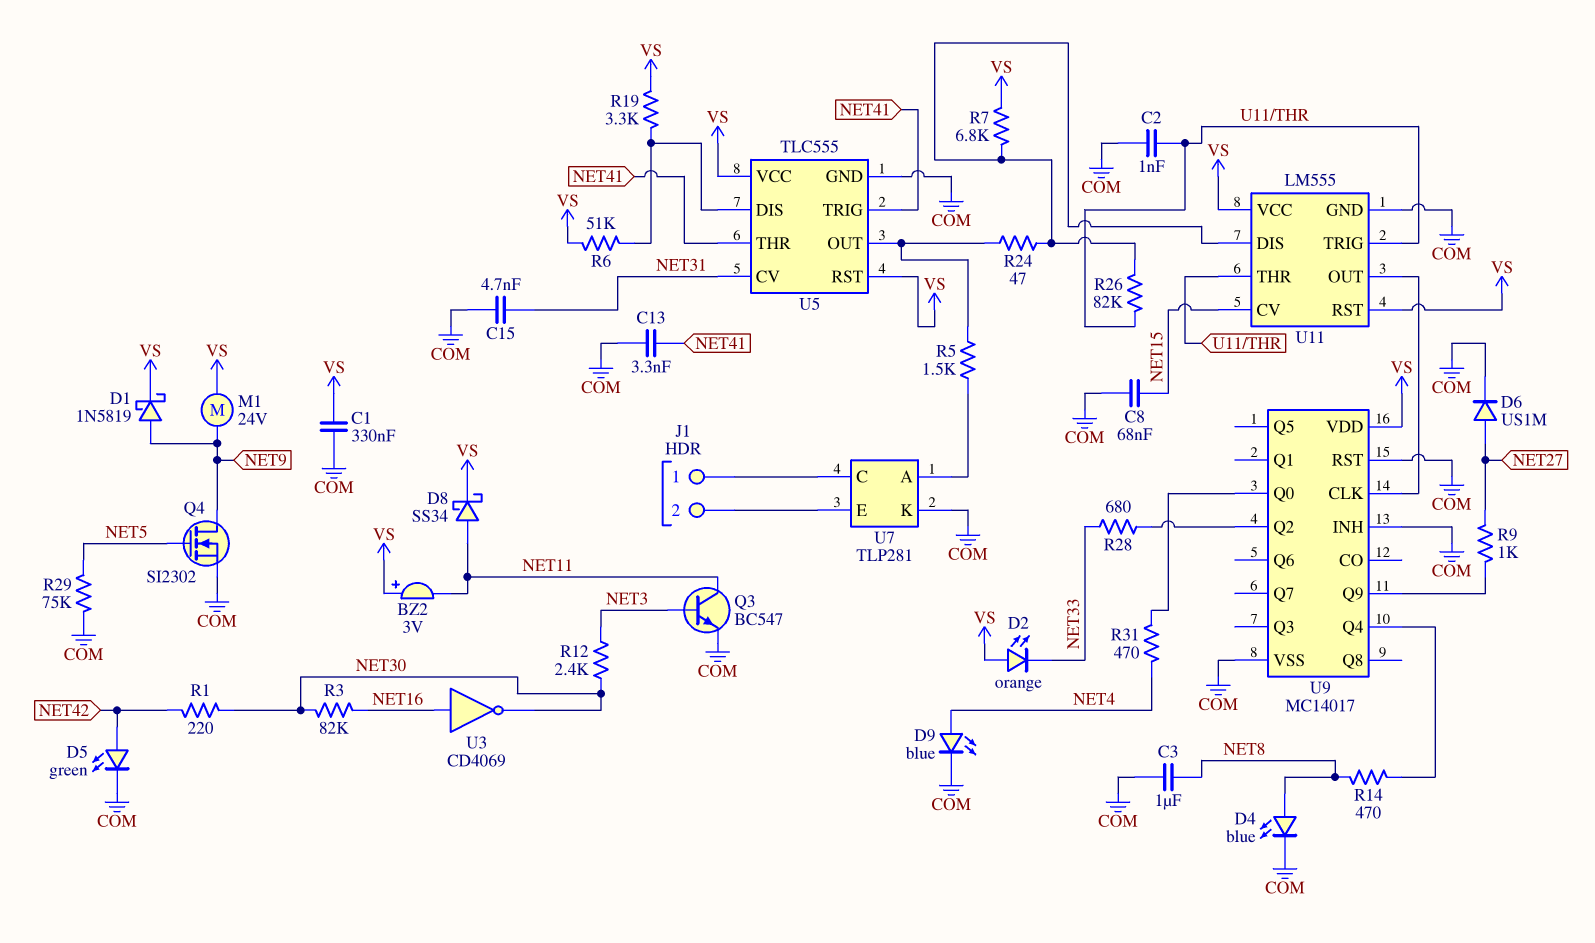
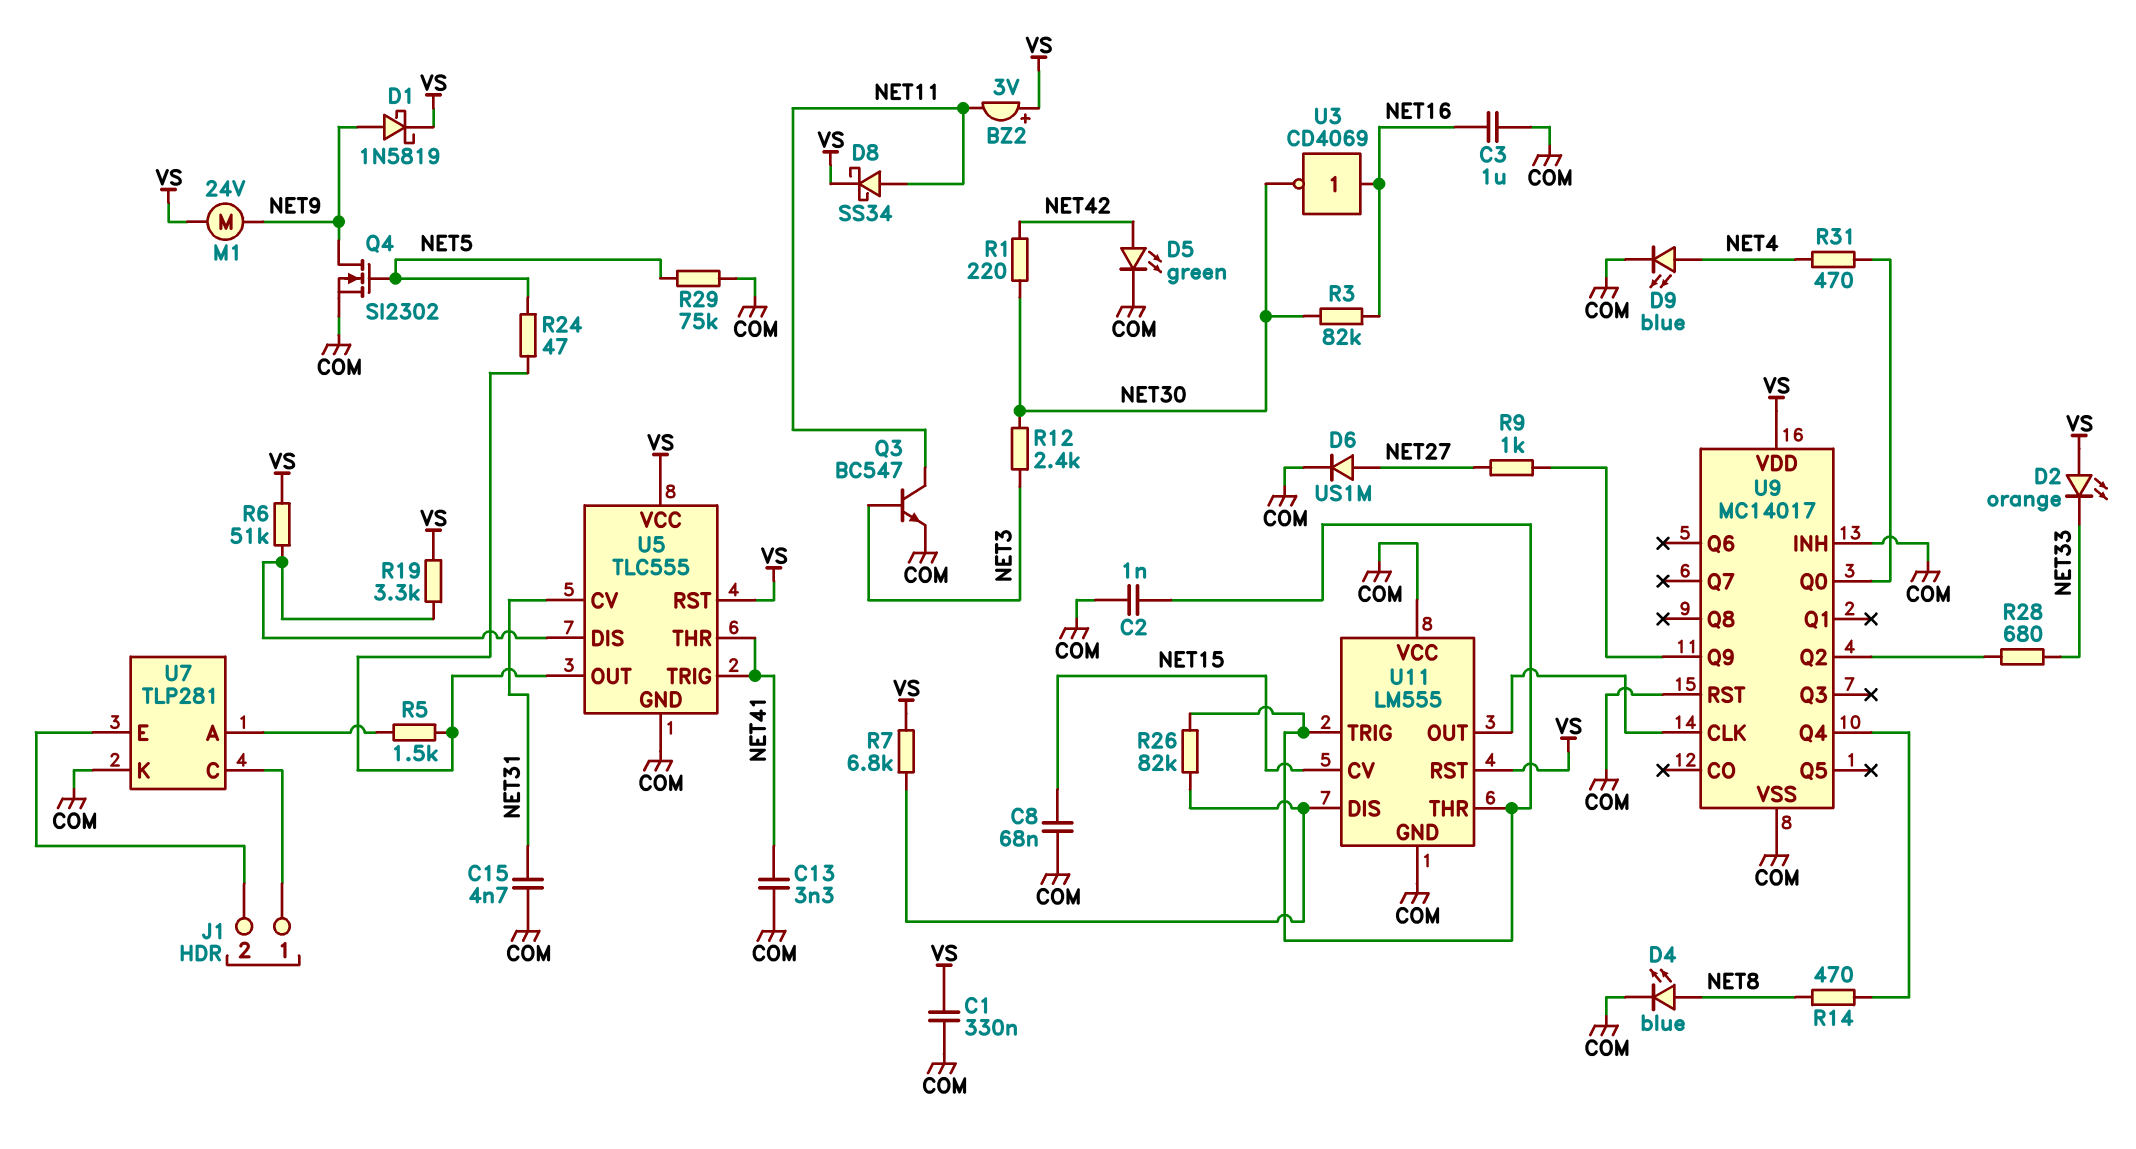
C3: 1uF (COM, NET8) -> 1uF (COM, NET16)
R24: 47 (U5/OUT, U11/DIS) -> 47 (NET5, U5/OUT)
U11 pin VCC: VS -> COM

